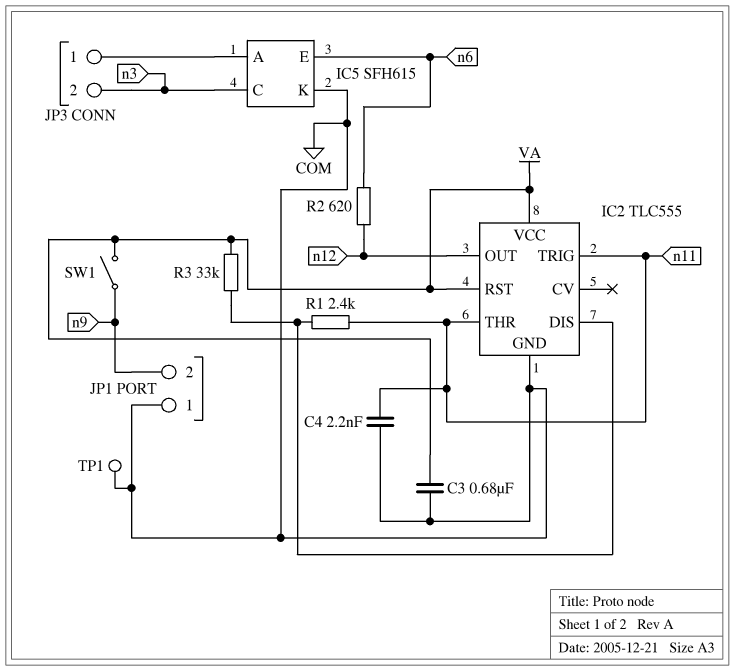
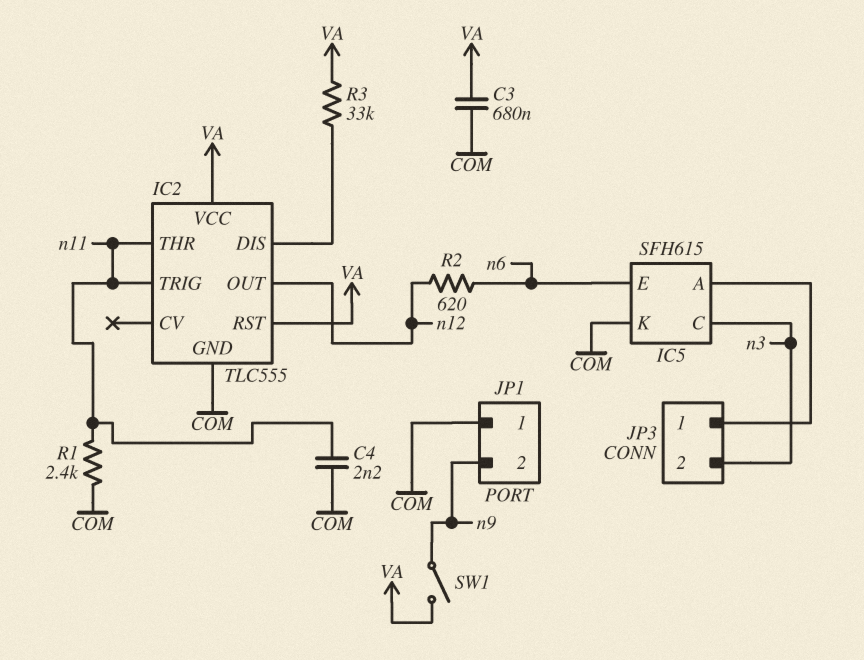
R1: 2.4k (IC2/DIS, n11) -> 2.4k (COM, n11)
TP1: test point (COM) -> none

